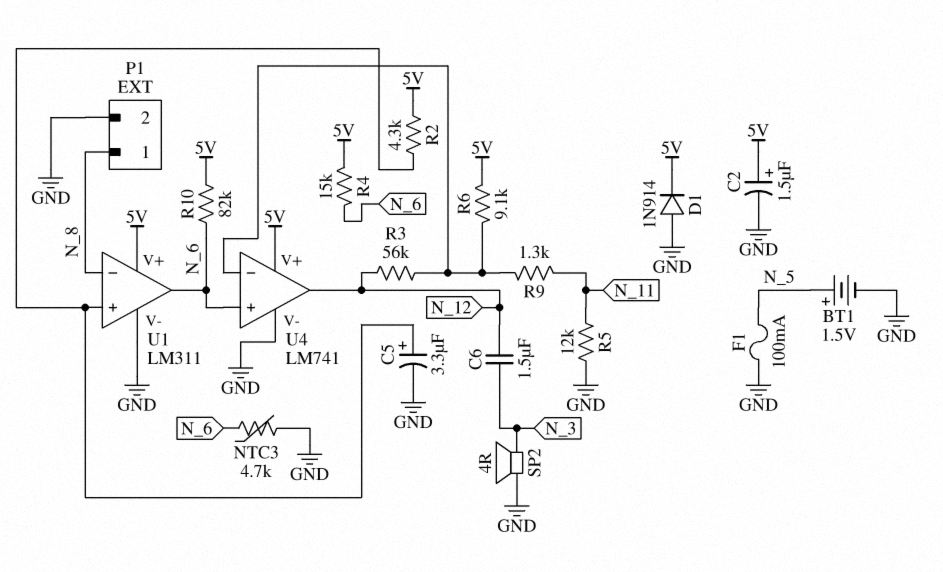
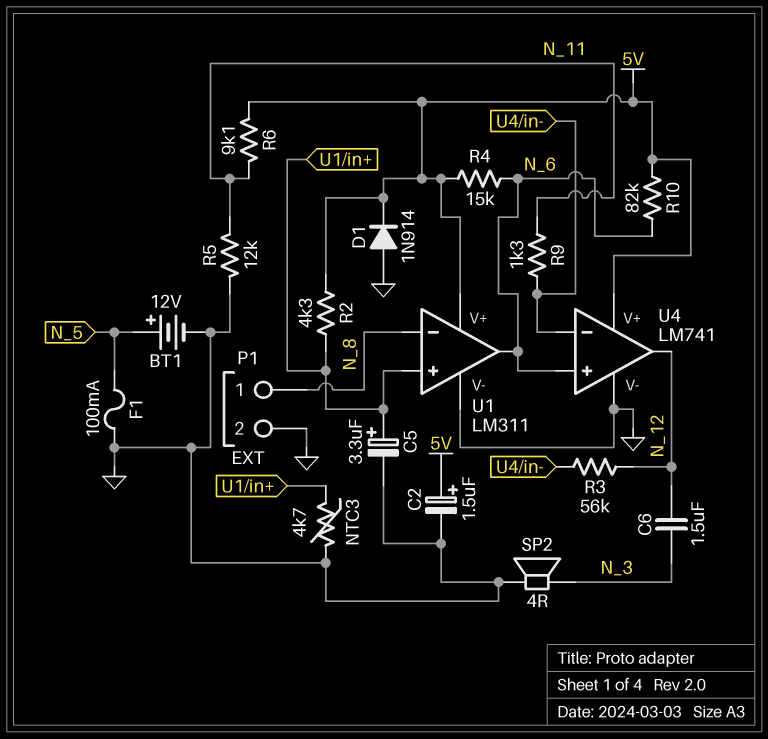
BT1: 1.5V (plus N_5, minus GND) -> 12V (plus N_5, minus GND)
NTC3: 4.7k (GND, N_6) -> 4.7k (GND, U1/in+)
R6: 9.1k (5V, U4/in-) -> 9.1k (5V, N_11)

